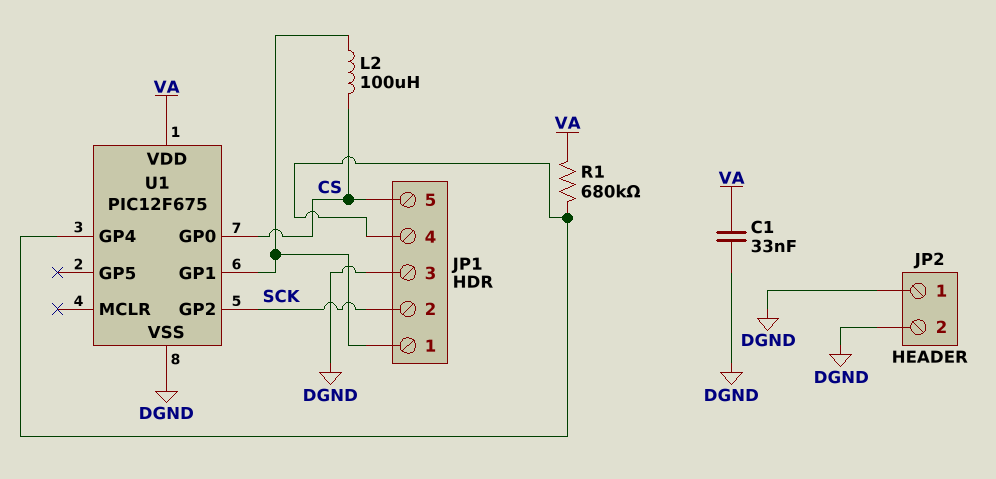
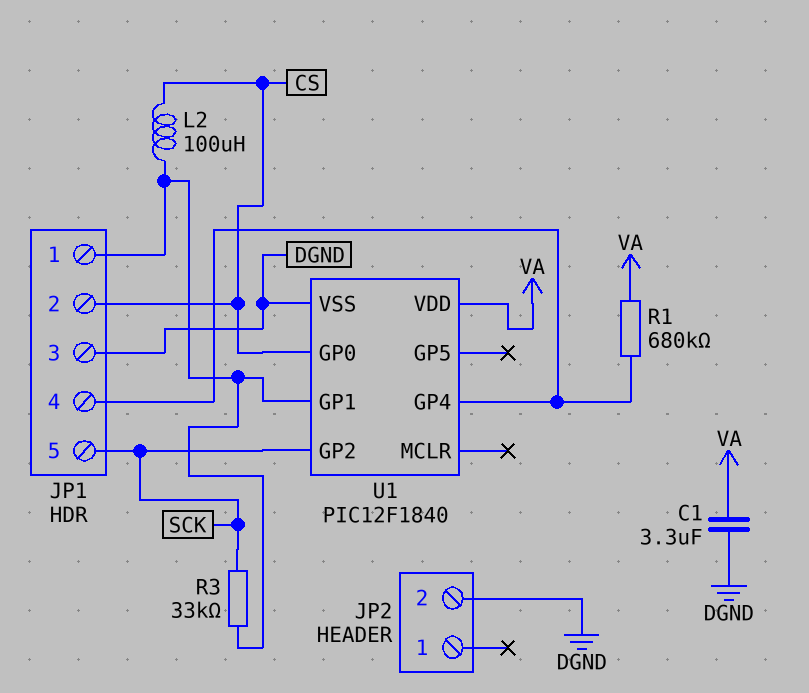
C1: 33nF (DGND, VA) -> 3.3uF (DGND, VA)
JP1 pin 2: SCK -> CS
JP1 pin 5: CS -> SCK
JP2 pin 1: DGND -> none
R3: none -> 33k (JP1/1, SCK)
U1: PIC12F675 -> PIC12F1840

